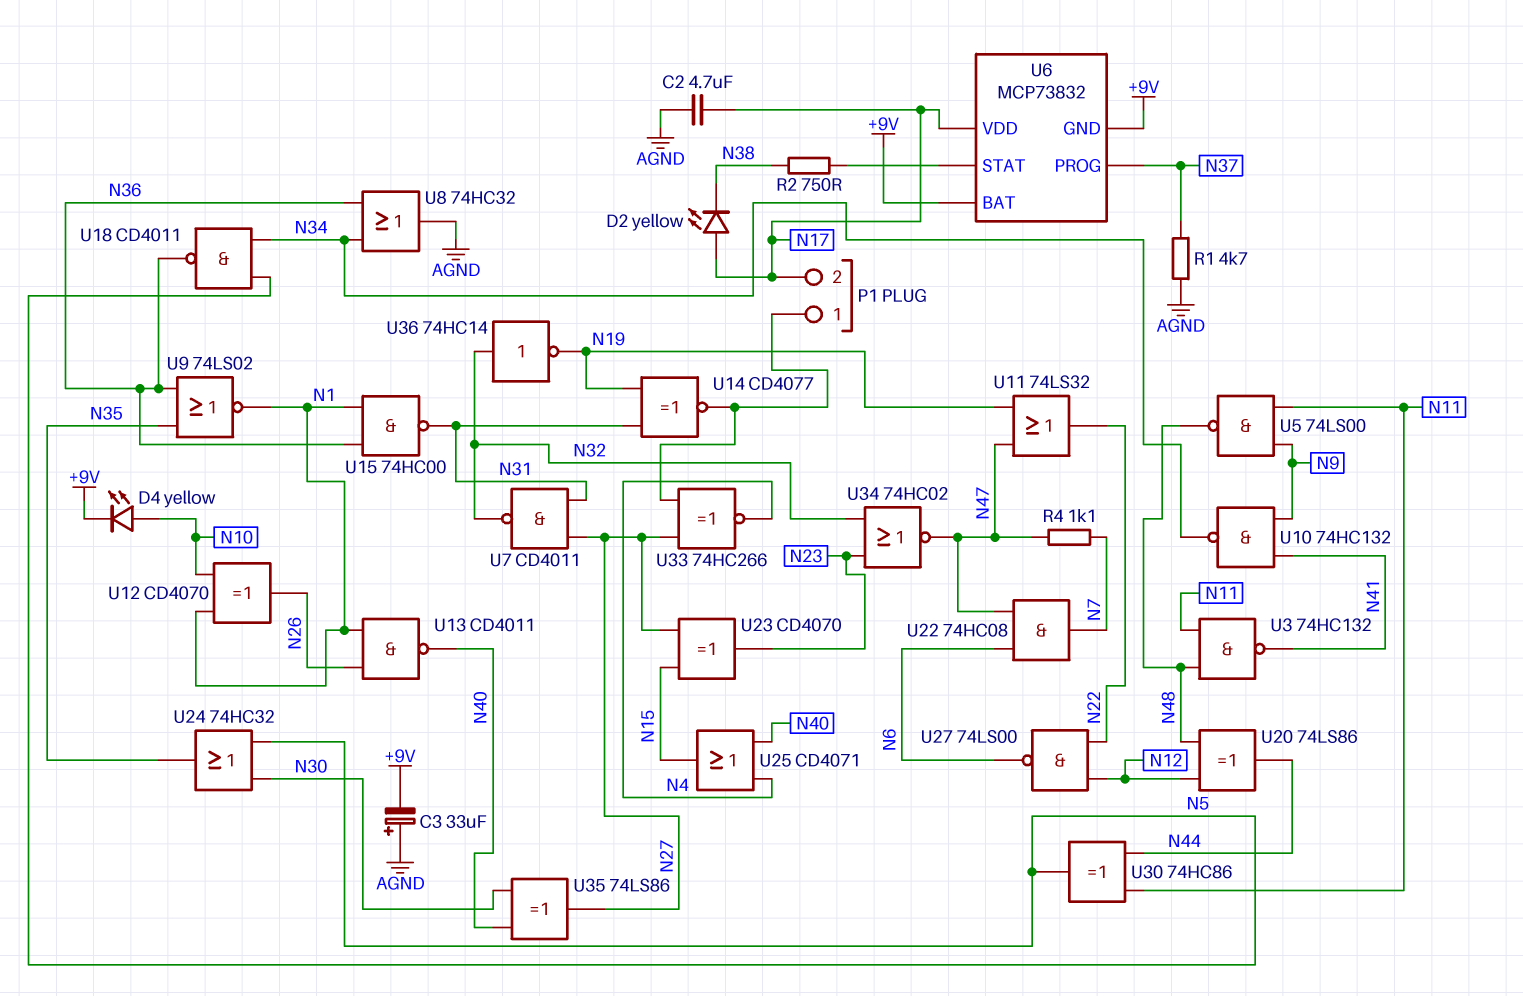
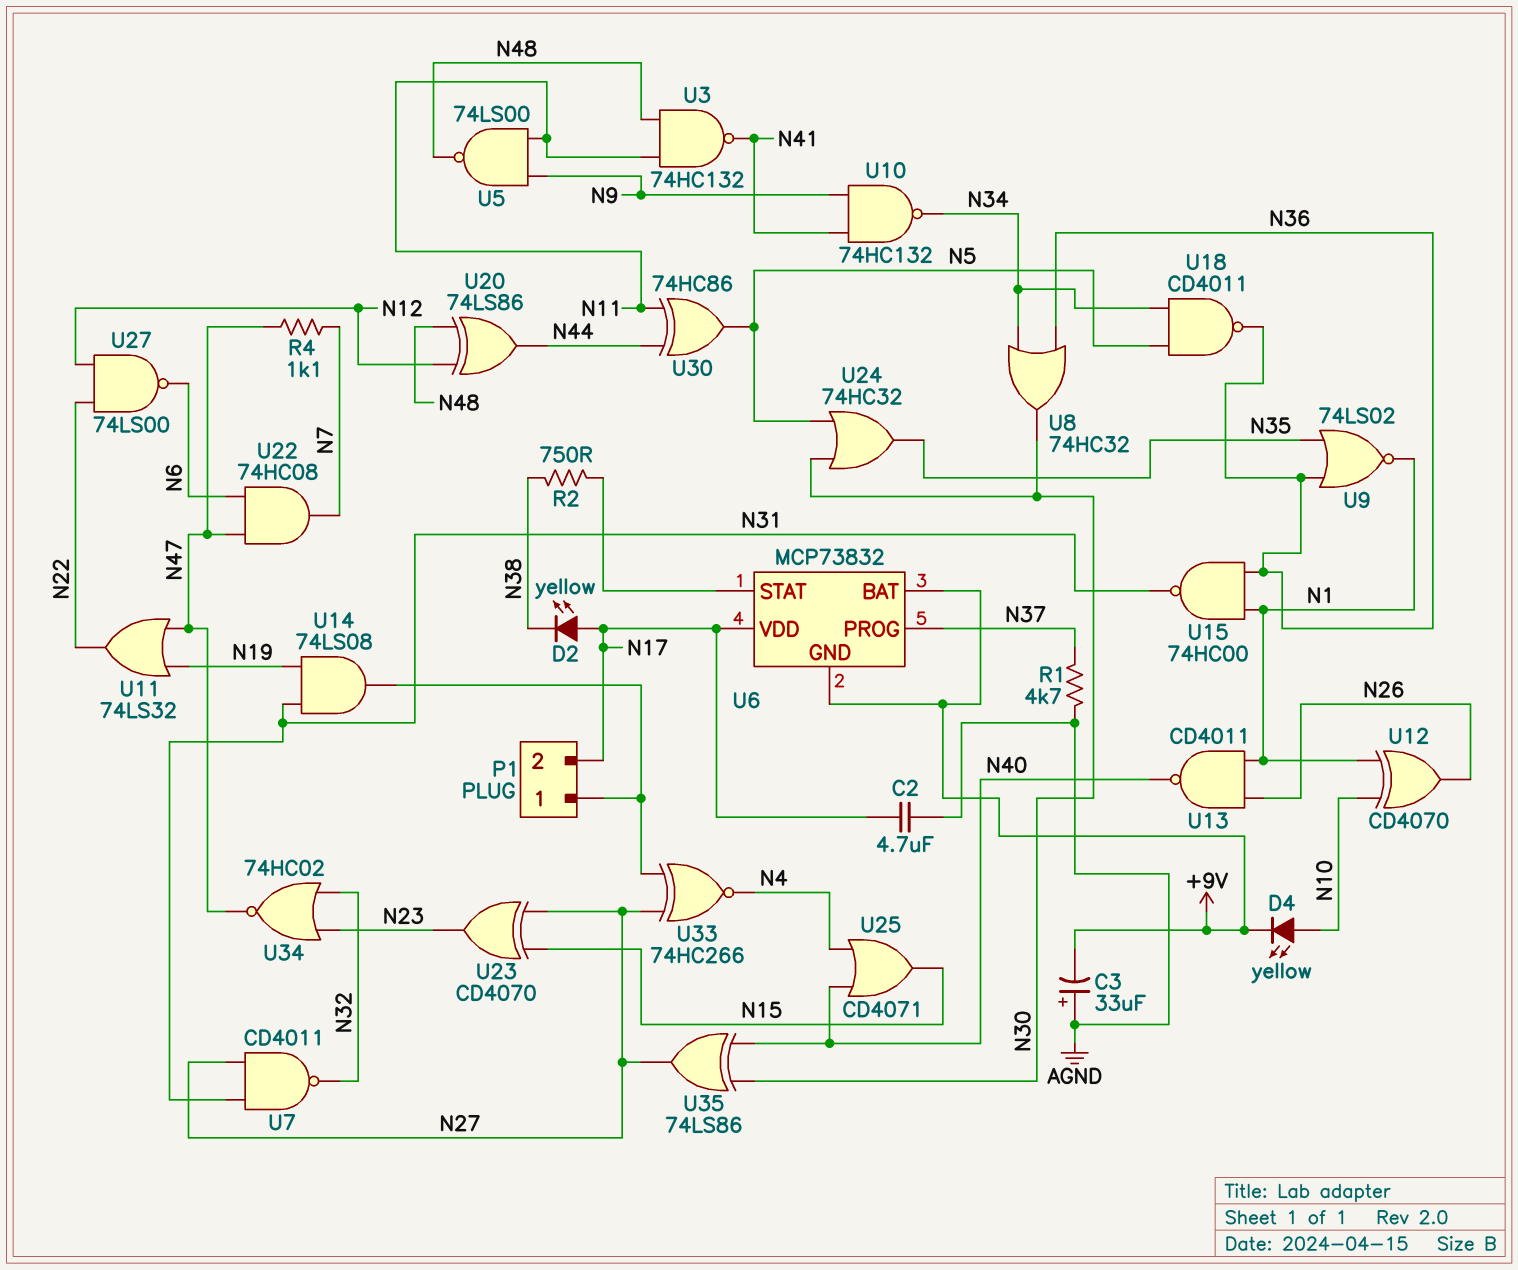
U8: OR 74HC32 (in N34, in N36, out AGND) -> OR 74HC32 (in N34, in N36, out N30)
U14: XNOR CD4077 (in N19, in N31, out P1/1) -> AND 74LS08 (in N19, in N31, out P1/1)
U36: NOT 74HC14 (in N32, out N19) -> none

